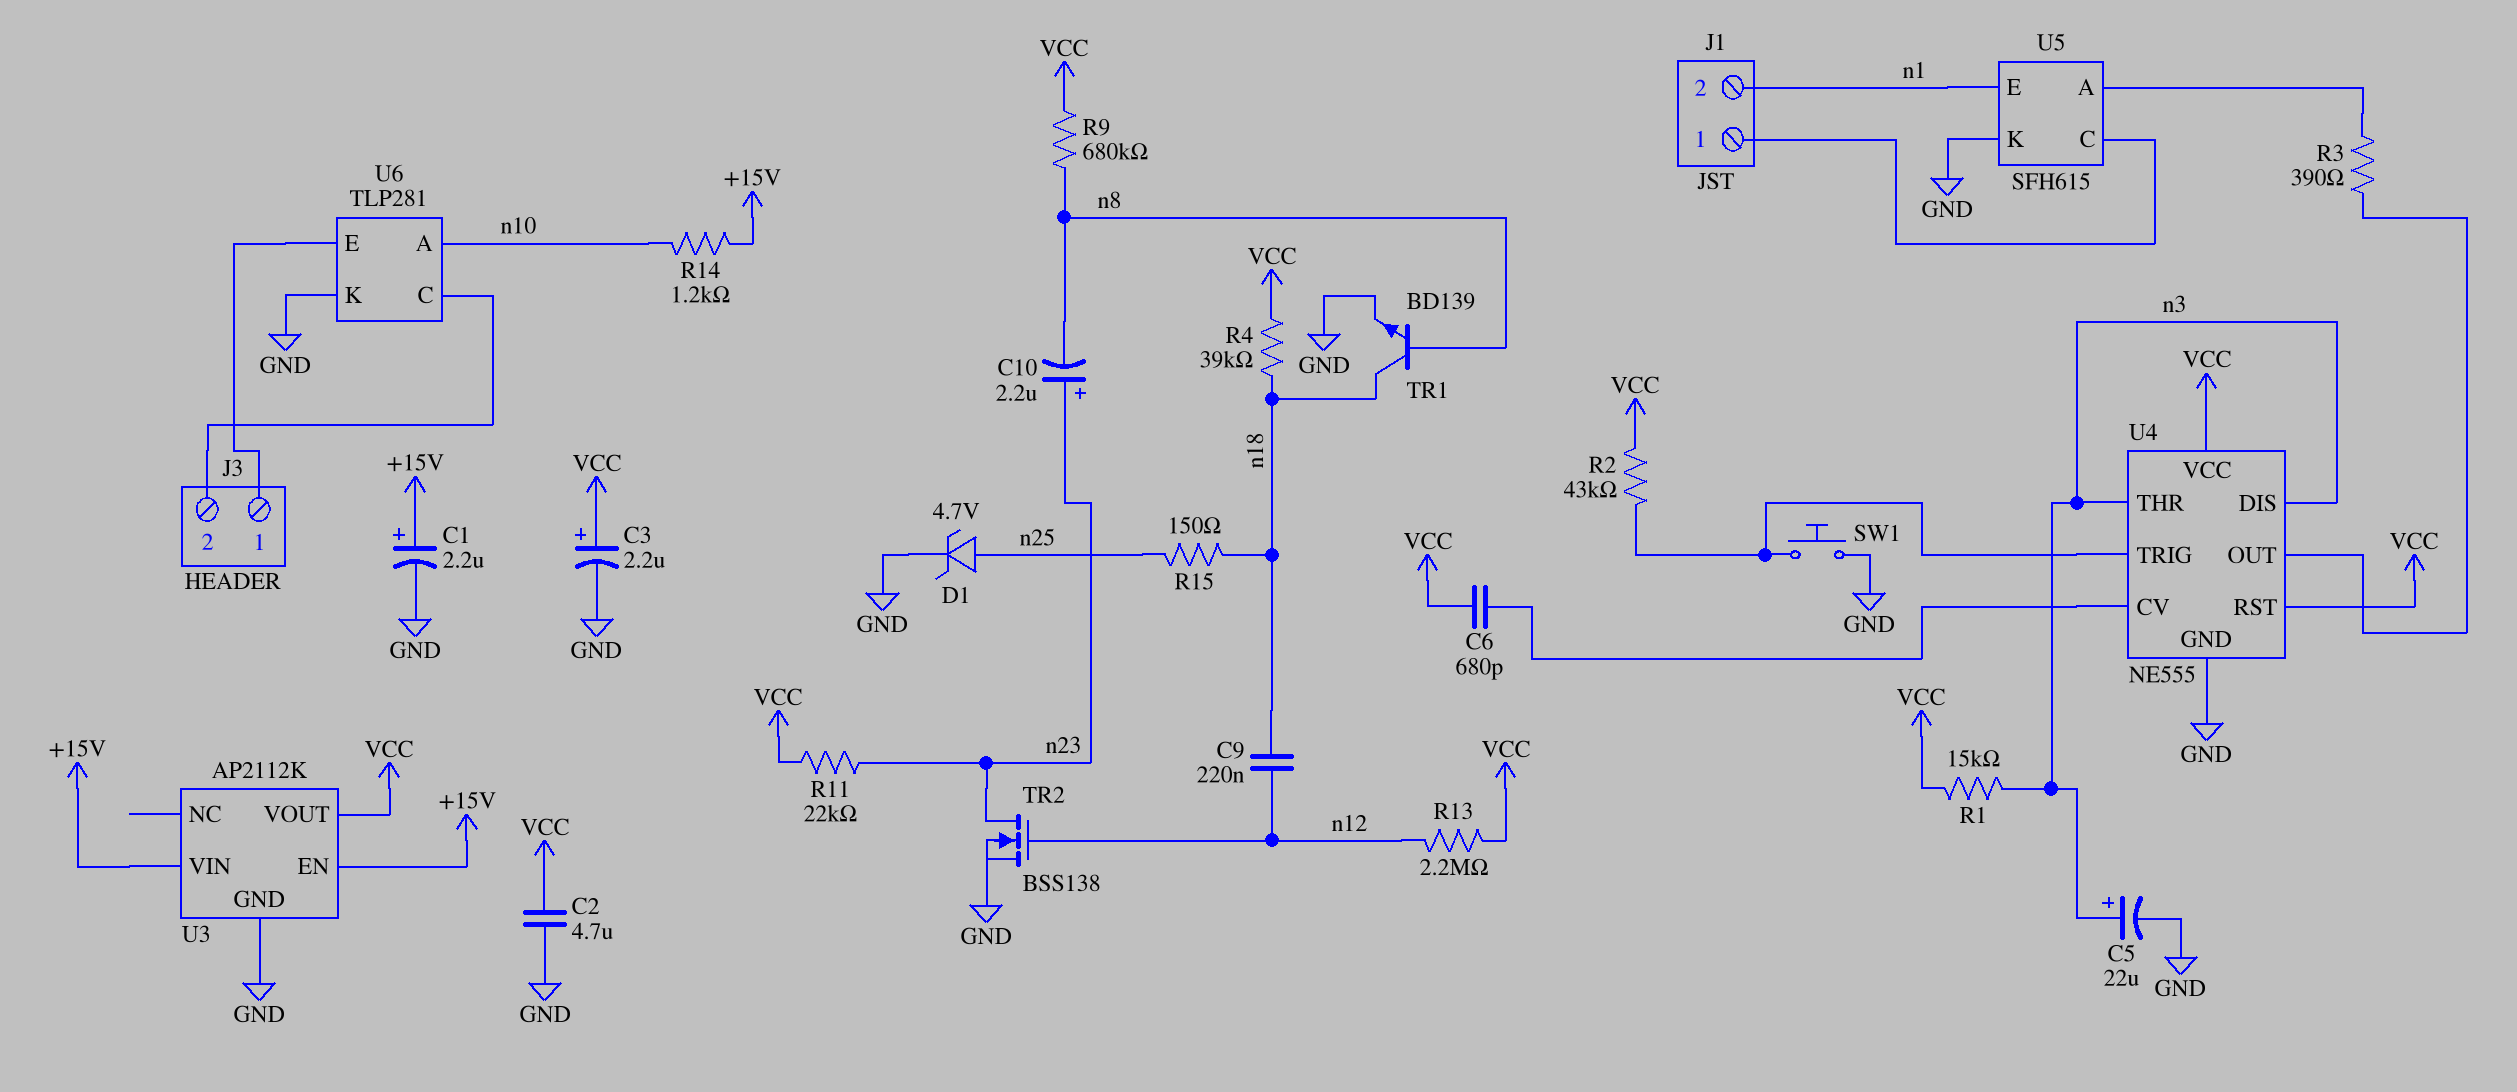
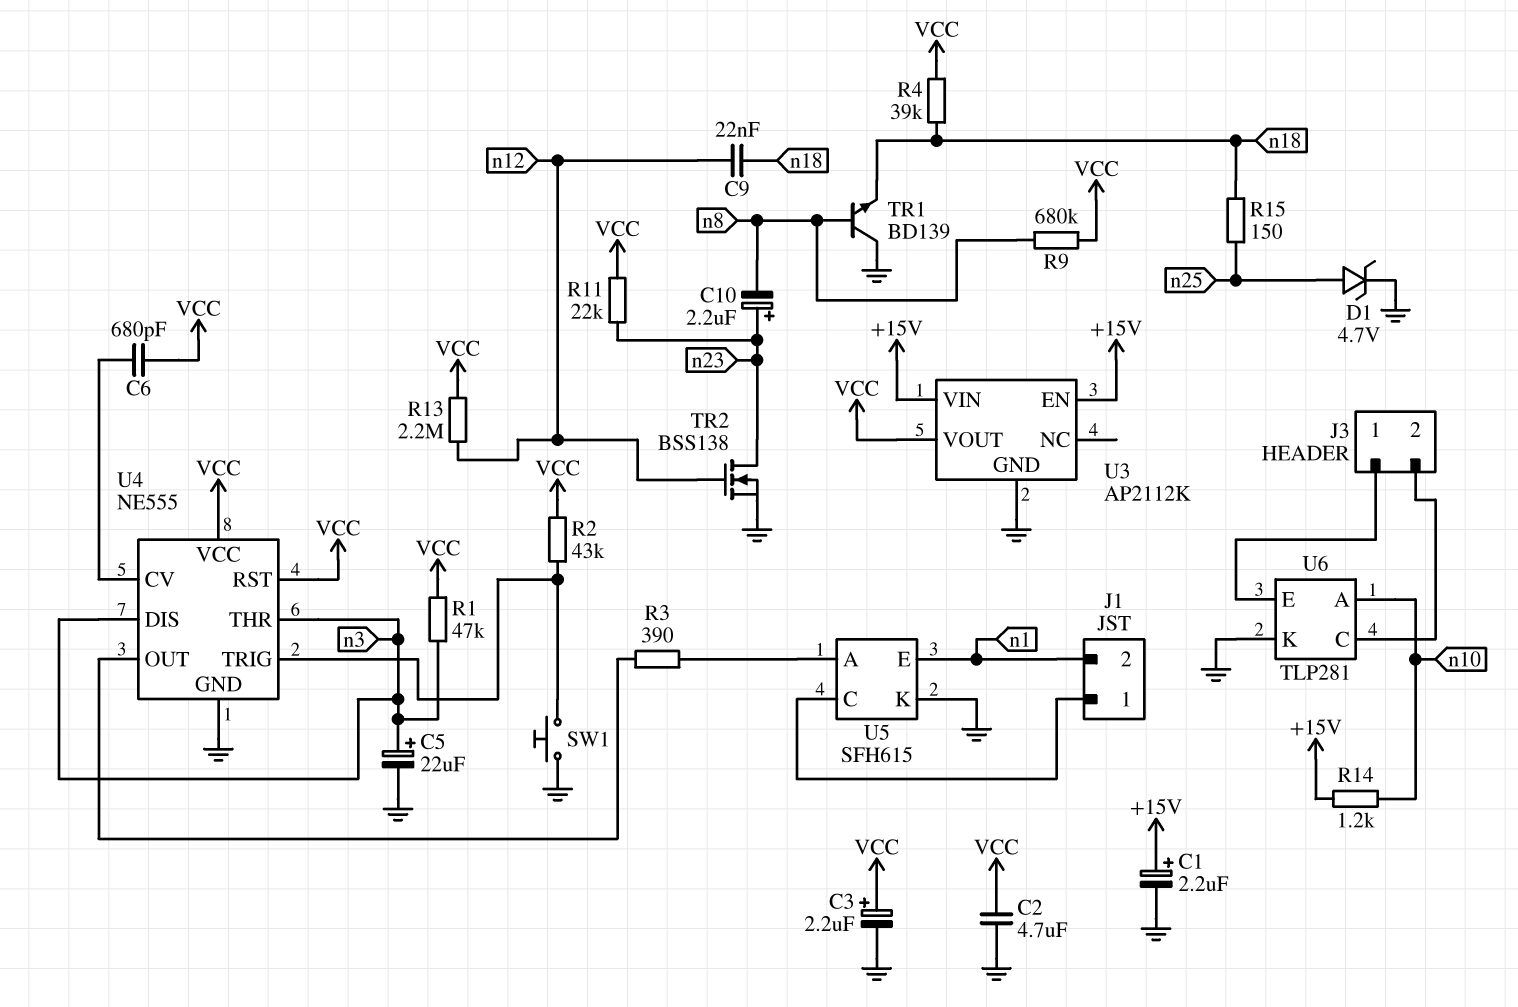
C9: 220nF (n12, n18) -> 22nF (n12, n18)
R1: 15k (VCC, n3) -> 47k (VCC, n3)
TR1: NPN BD139 (B n8, C n18, E GND) -> NPN BD139 (B n8, C GND, E n18)

